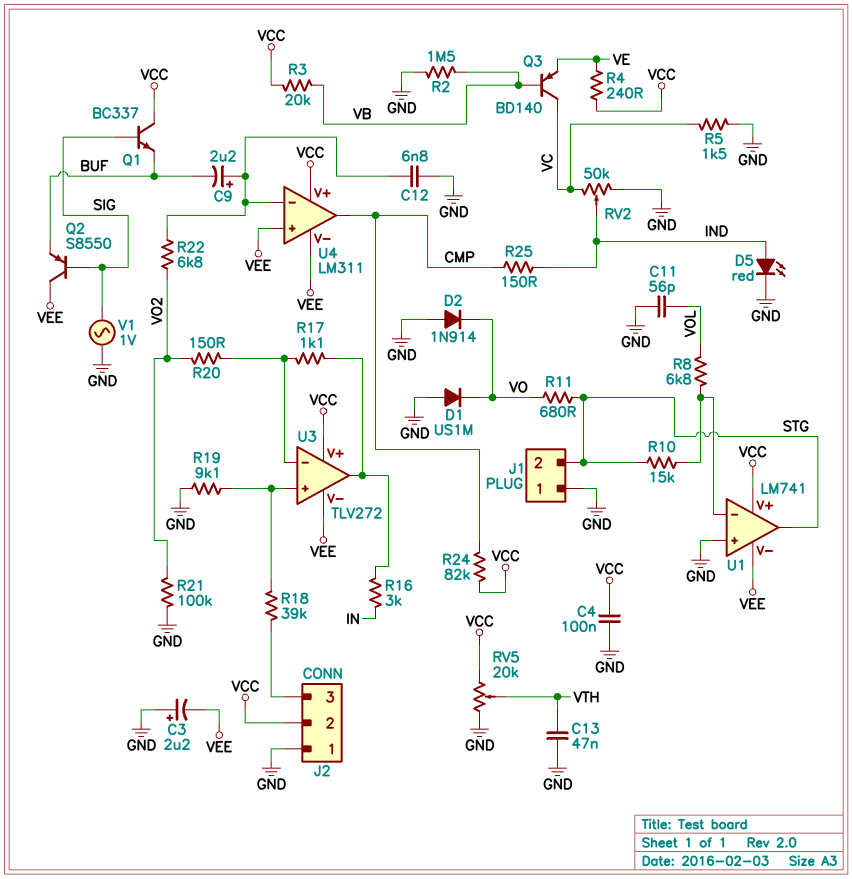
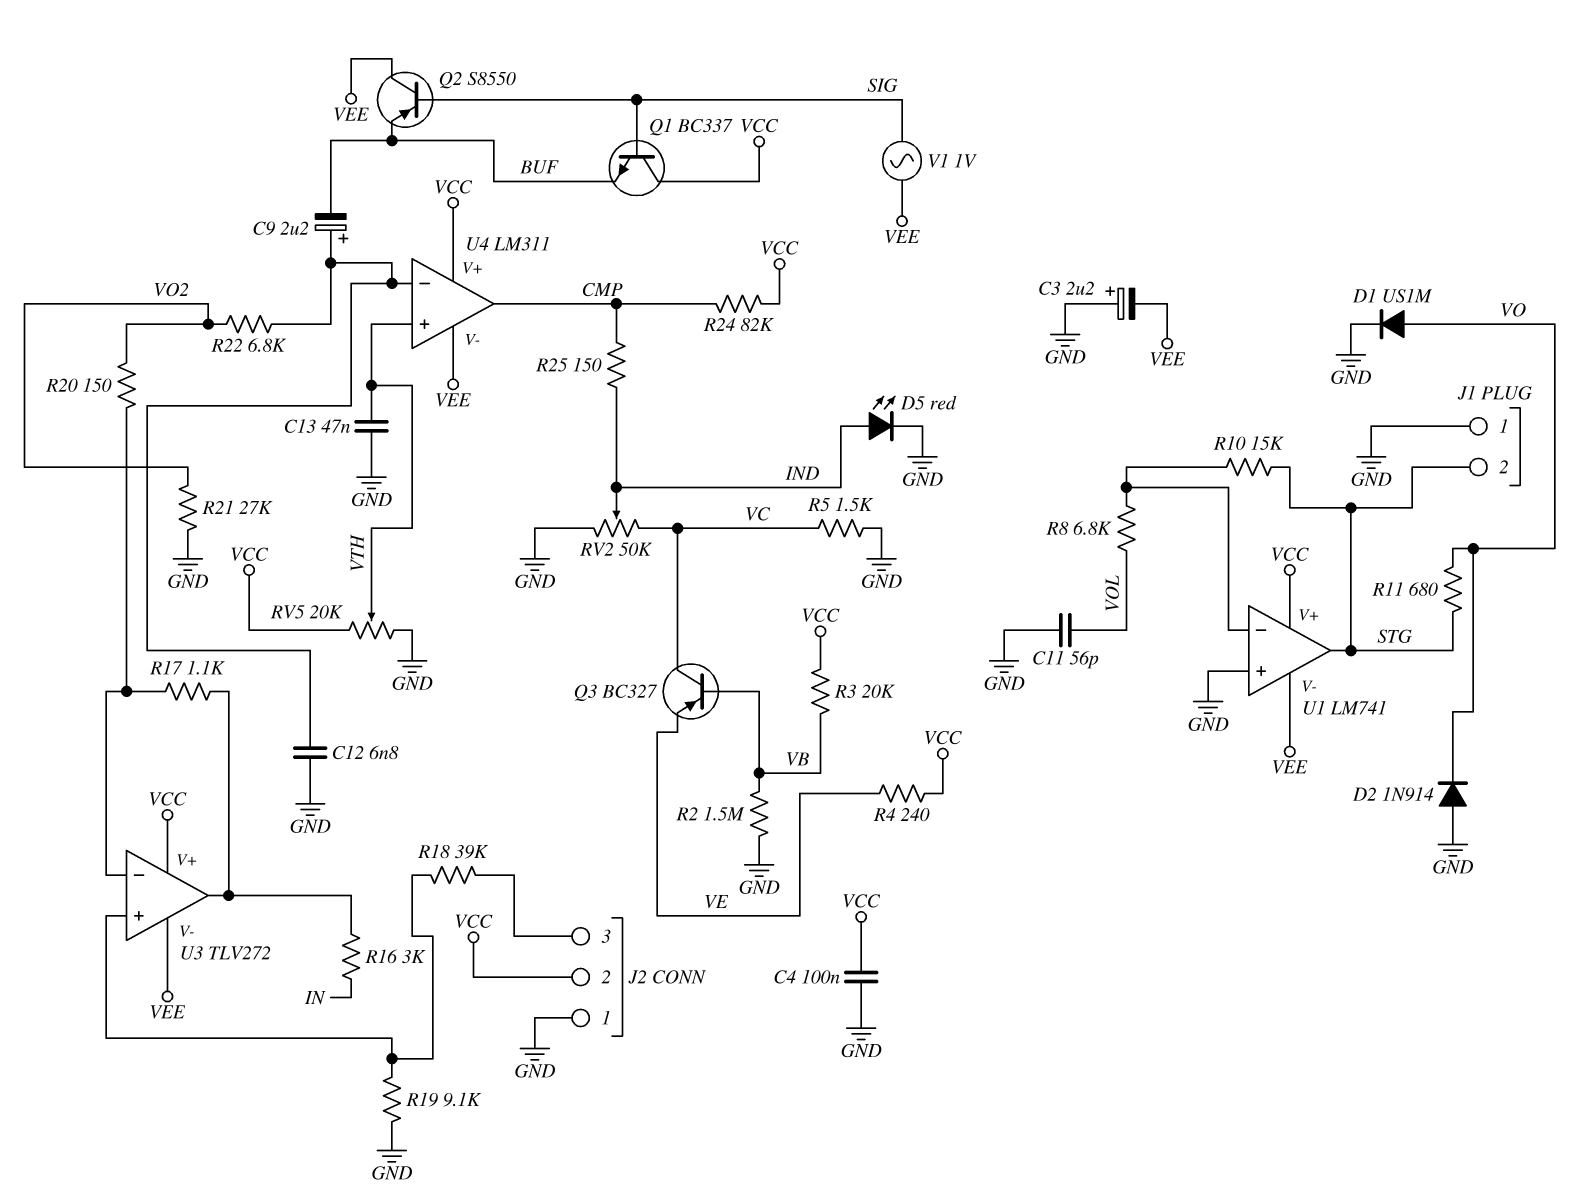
D1: diode US1M (A GND, K VO) -> diode US1M (A VO, K GND)
Q3: PNP BD140 (B VB, C VC, E VE) -> PNP BC327 (B VB, C VC, E VE)
R21: 100k (GND, VO2) -> 27k (GND, VO2)
U4 pin in+: VEE -> VTH
V1: AC 1V (GND, SIG) -> AC 1V (SIG, VEE)

